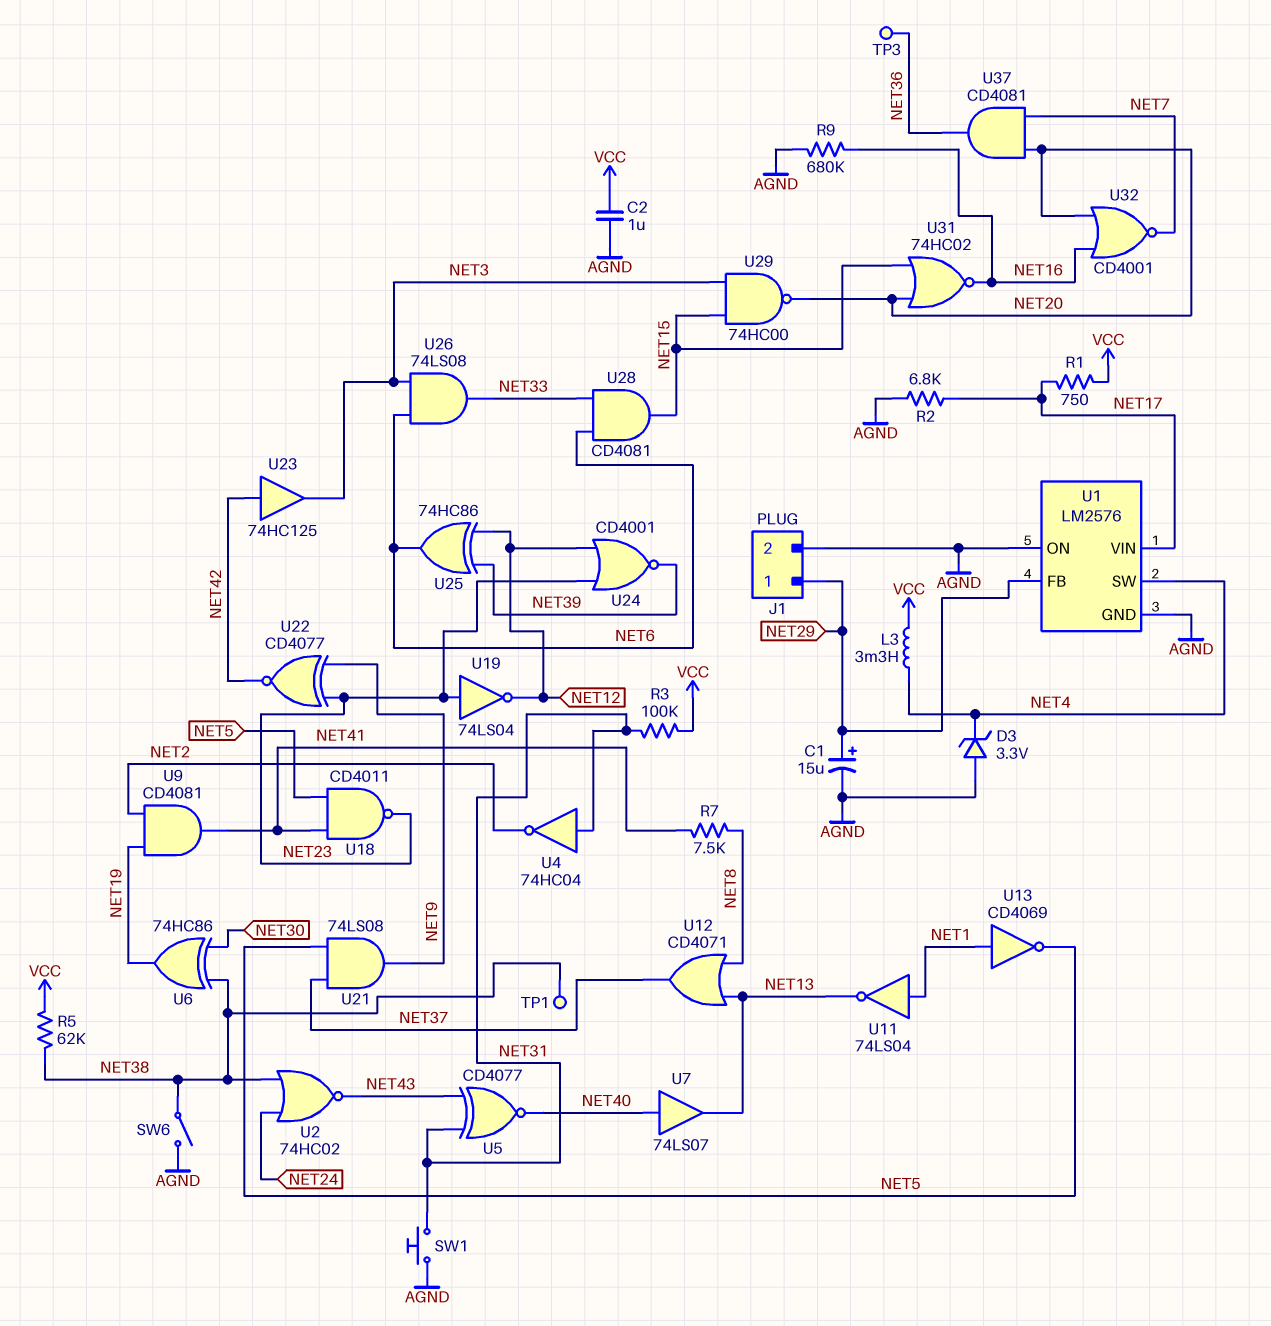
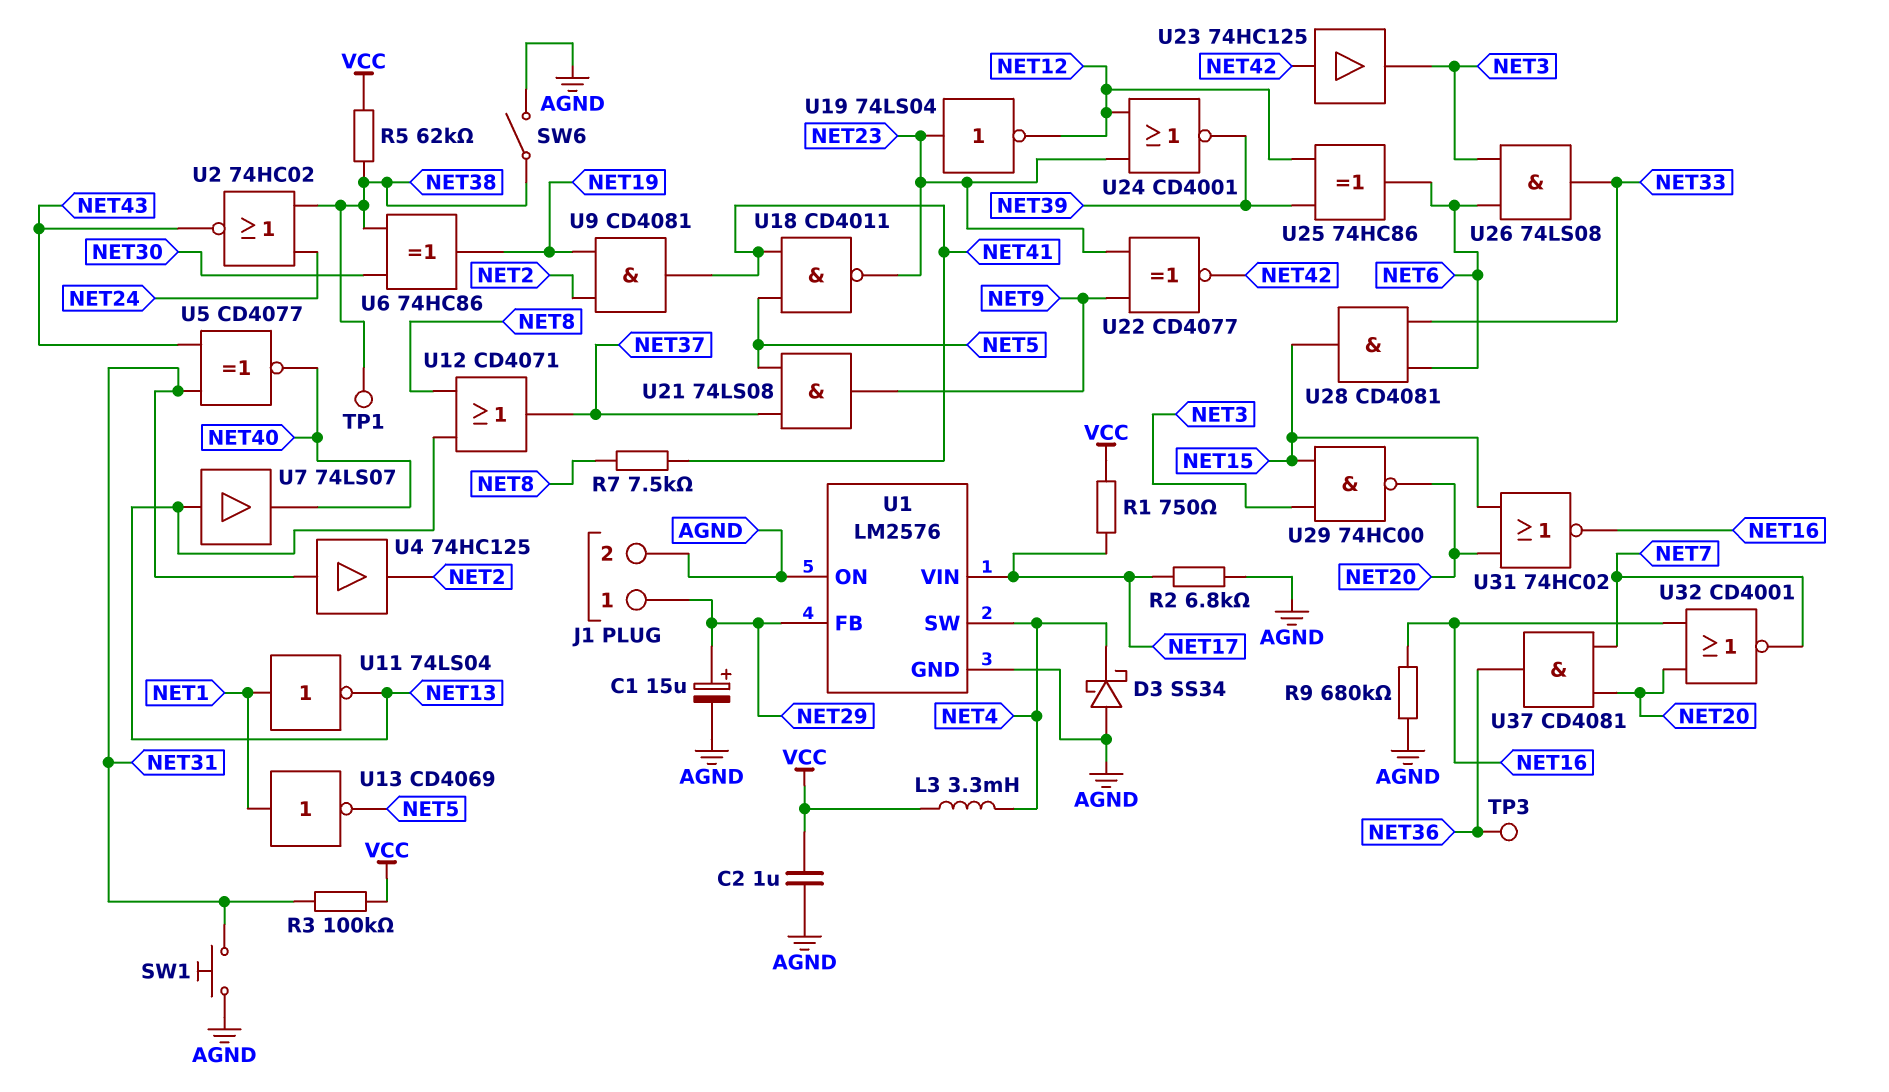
D3: zener 3.3V (A AGND, K NET4) -> schottky SS34 (A AGND, K NET4)
U4: NOT 74HC04 (in NET31, out NET2) -> buffer 74HC125 (in NET31, out NET2)
U7: buffer 74LS07 (in NET40, out NET13) -> buffer 74LS07 (in NET13, out NET40)

